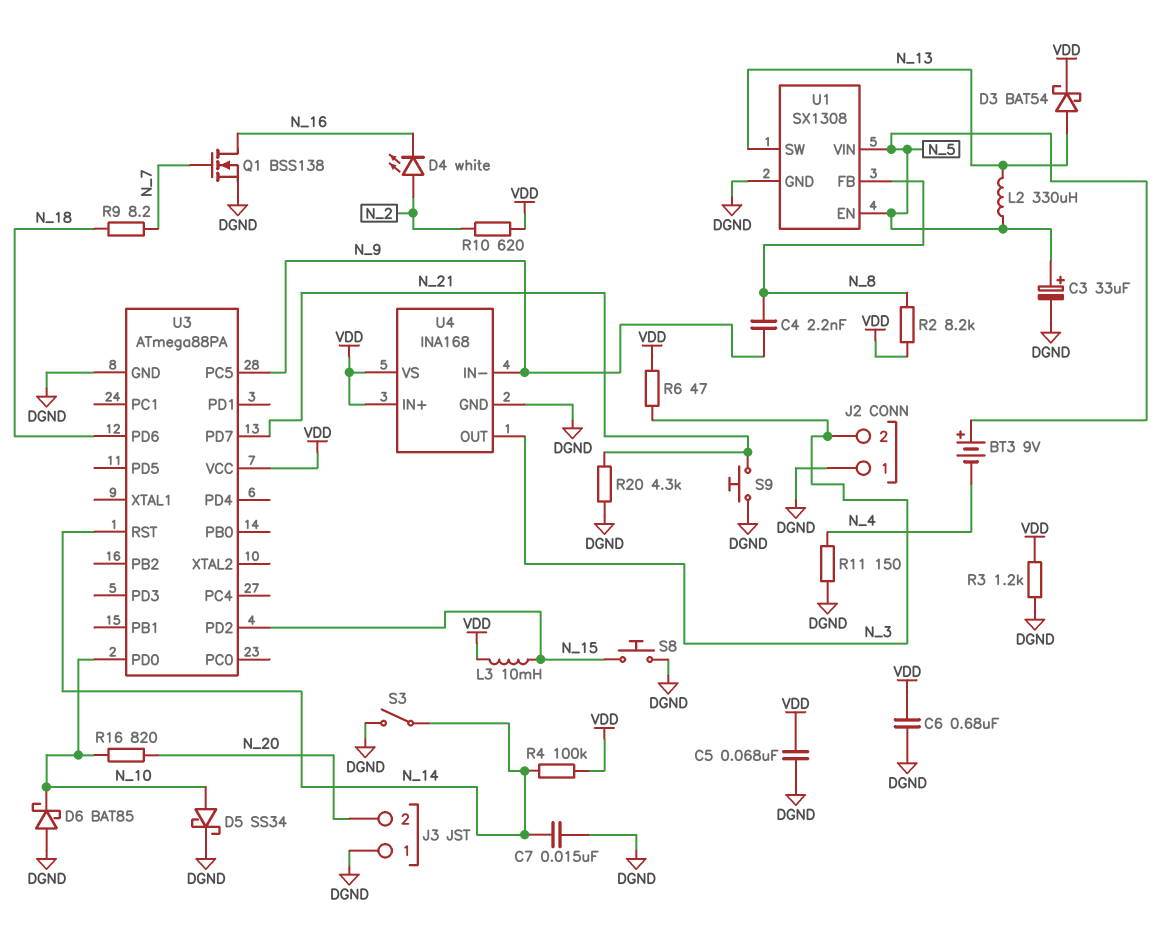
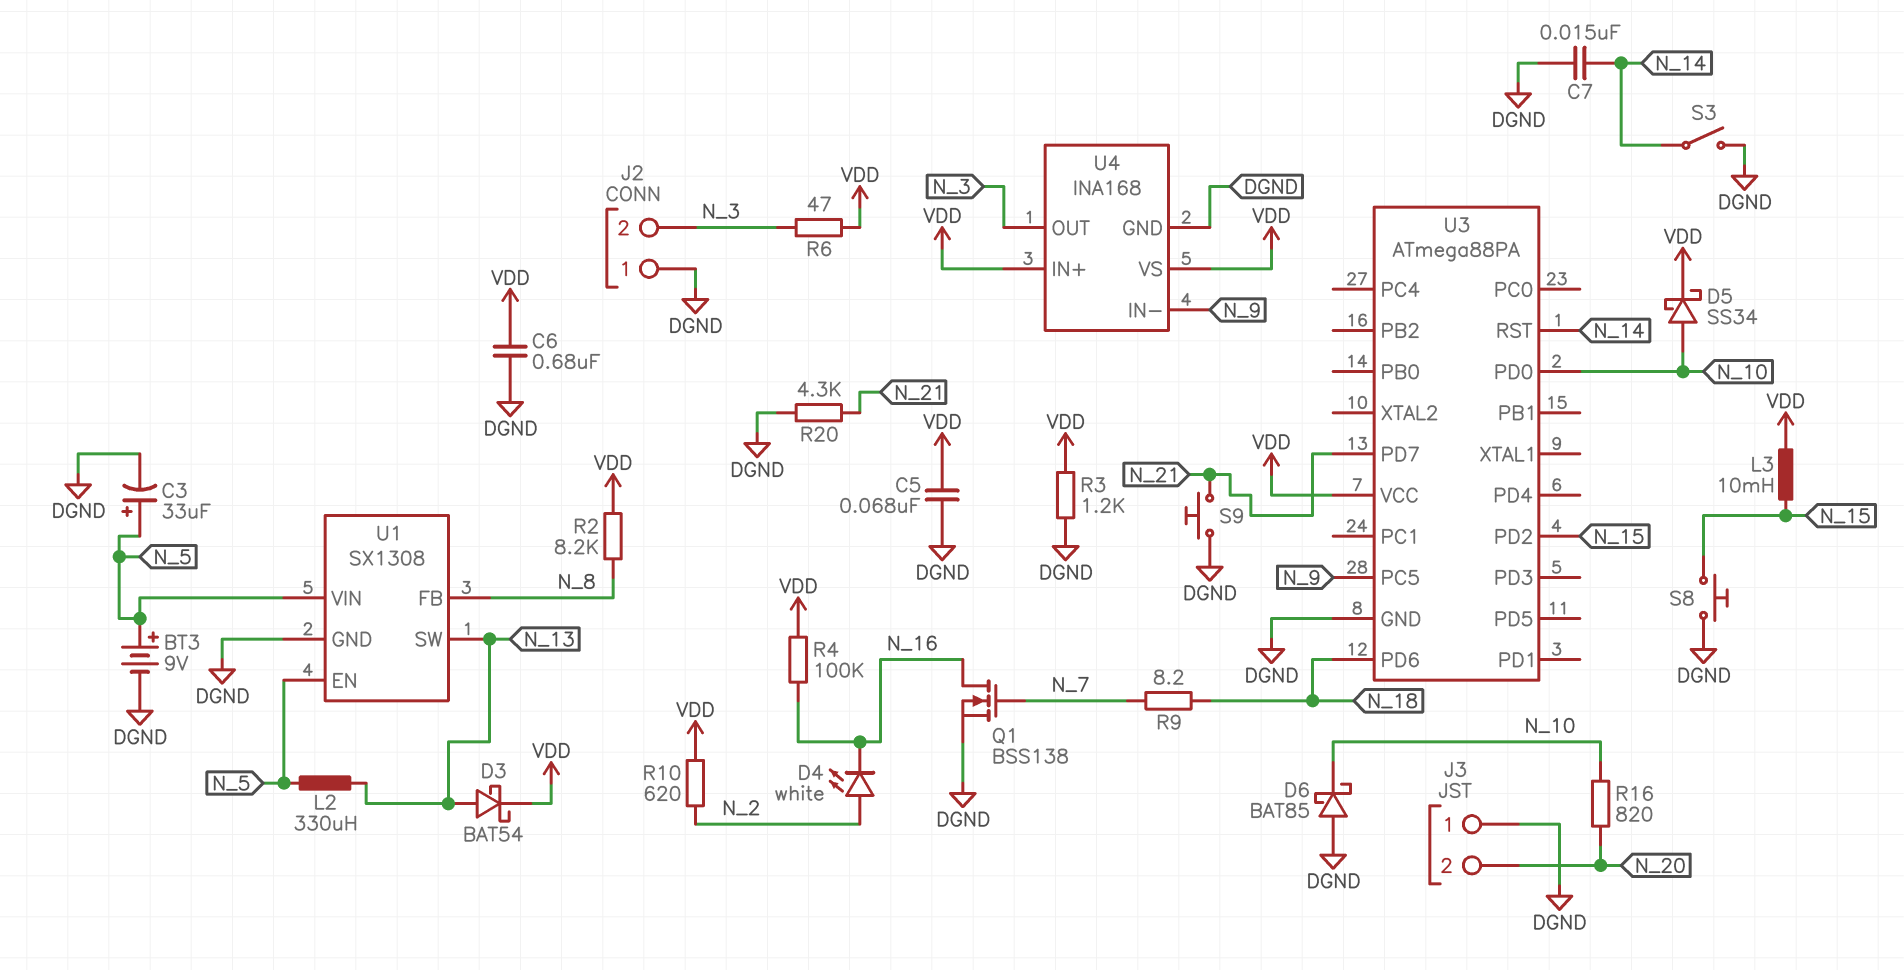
BT3: 9V (plus N_5, minus N_4) -> 9V (plus N_5, minus DGND)
C4: 2.2nF (N_8, N_9) -> none
D5: schottky SS34 (A N_10, K DGND) -> schottky SS34 (A N_10, K VDD)
R4: 100k (N_14, VDD) -> 100k (N_16, VDD)
R11: 150 (DGND, N_4) -> none

